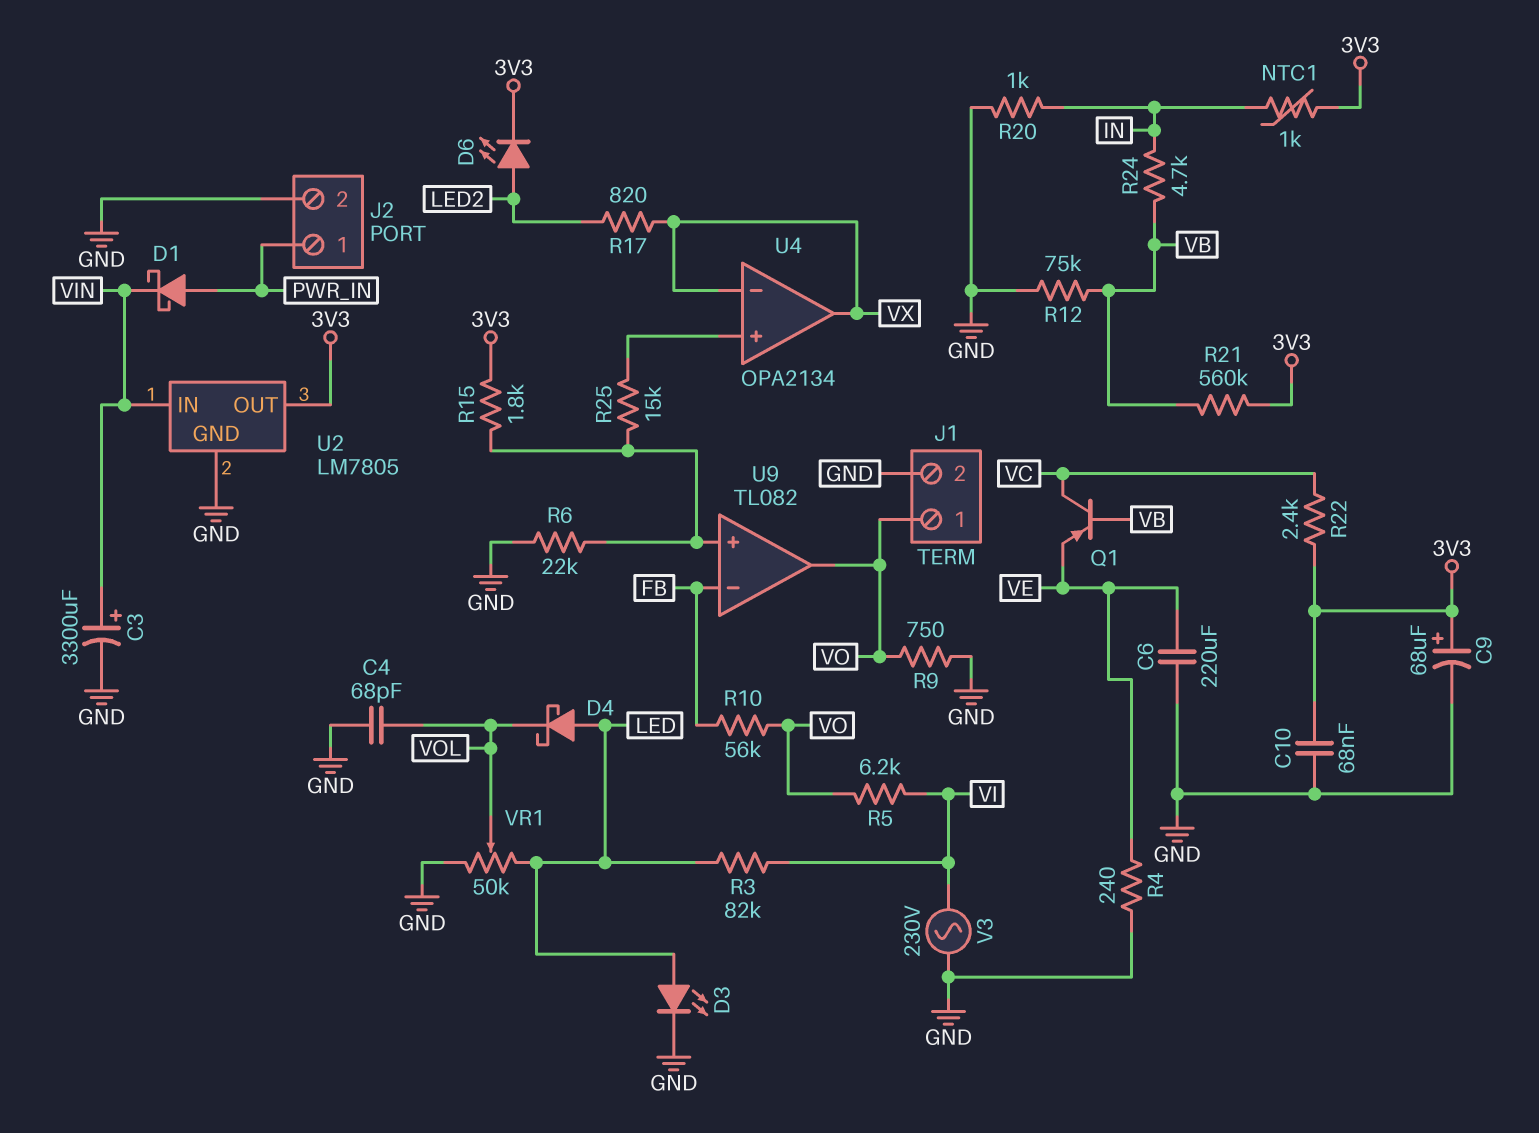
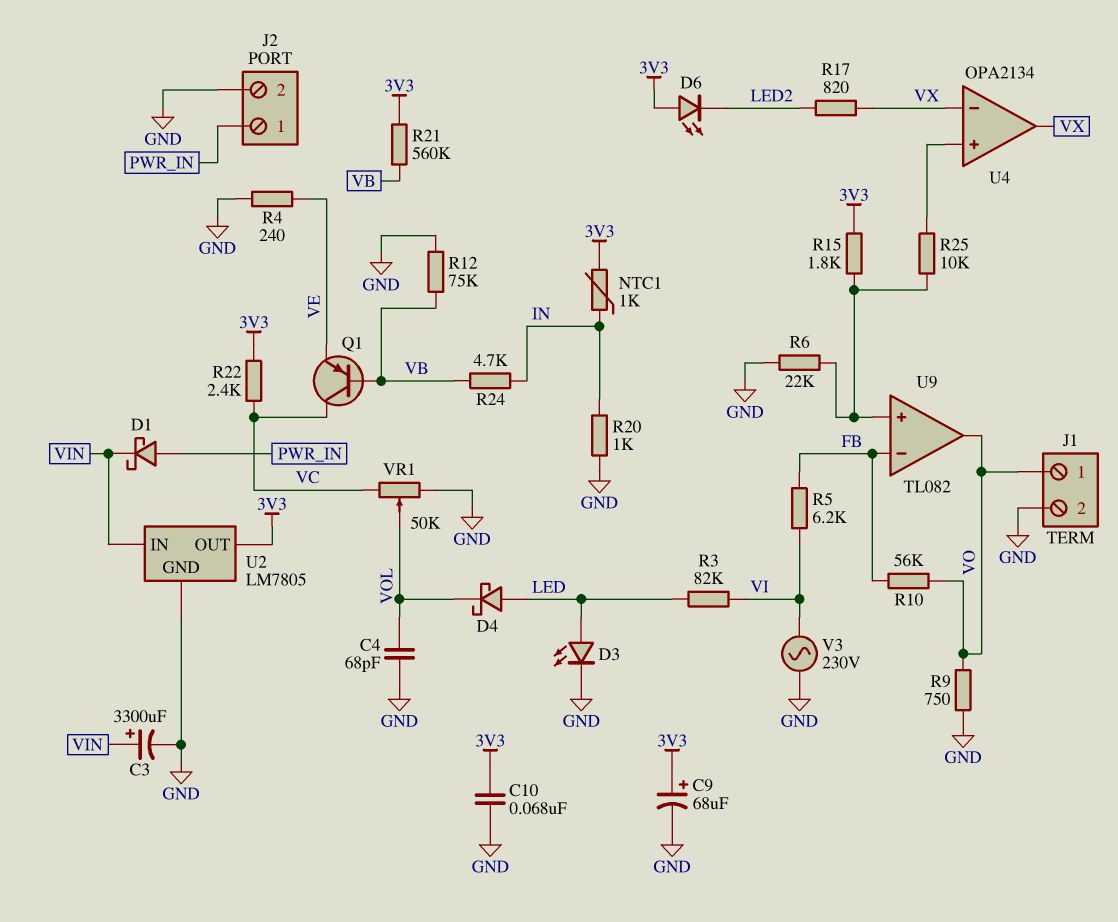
C6: 220uF (GND, VE) -> none
D6: LED (A LED2, K 3V3) -> LED (A 3V3, K LED2)
R5: 6.2k (VI, VO) -> 6.2k (FB, VI)
R25: 15k (U4/in+, U9/in+) -> 10k (U4/in+, U9/in+)
VR1: 50k (GND, LED, wiper VOL) -> 50k (GND, VC, wiper VOL)

